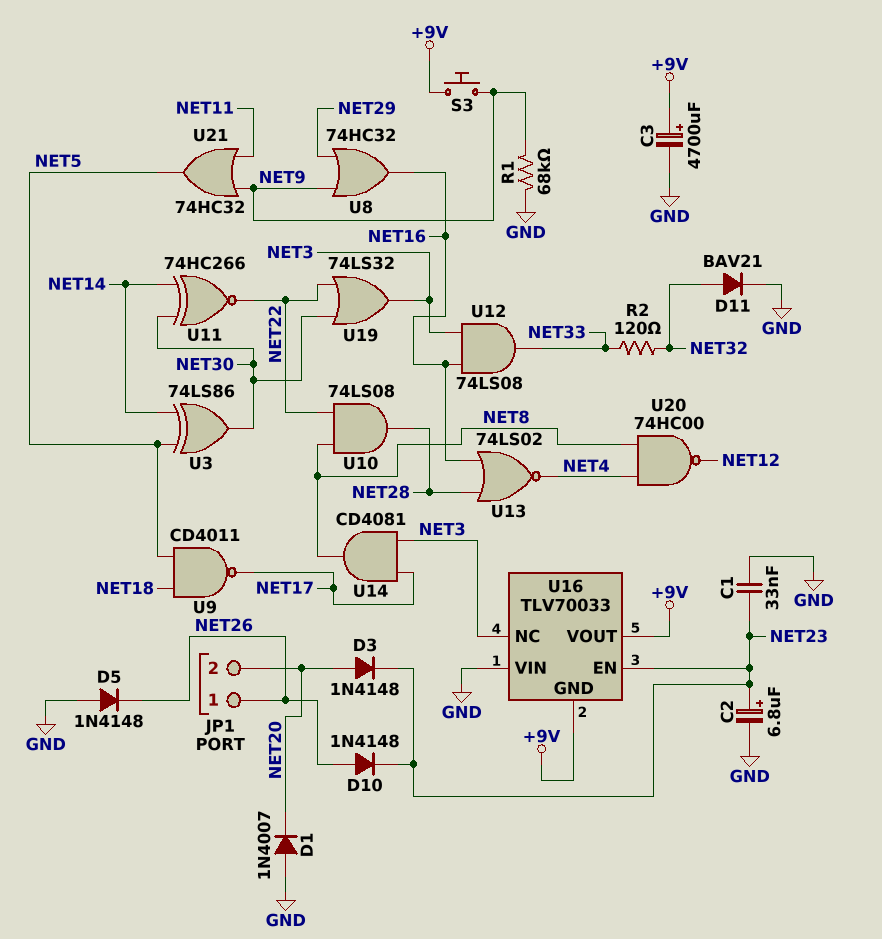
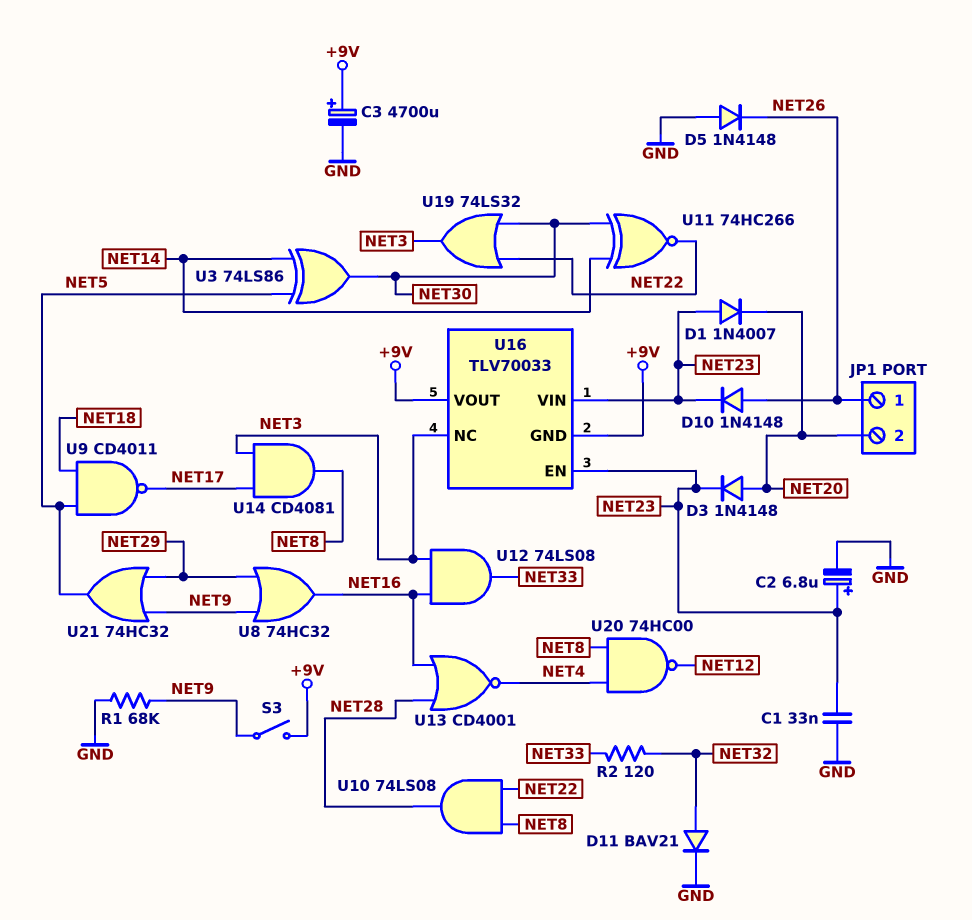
D1: diode 1N4007 (A GND, K NET20) -> diode 1N4007 (A NET23, K NET20)
S3: button (+9V, NET9) -> switch (+9V, NET9)
U13: NOR 74LS02 (in NET16, in NET28, out NET4) -> NOR CD4001 (in NET16, in NET28, out NET4)
U16 pin VIN: GND -> NET23
U21: OR 74HC32 (in NET9, in NET11, out NET5) -> OR 74HC32 (in NET9, in NET29, out NET5)

